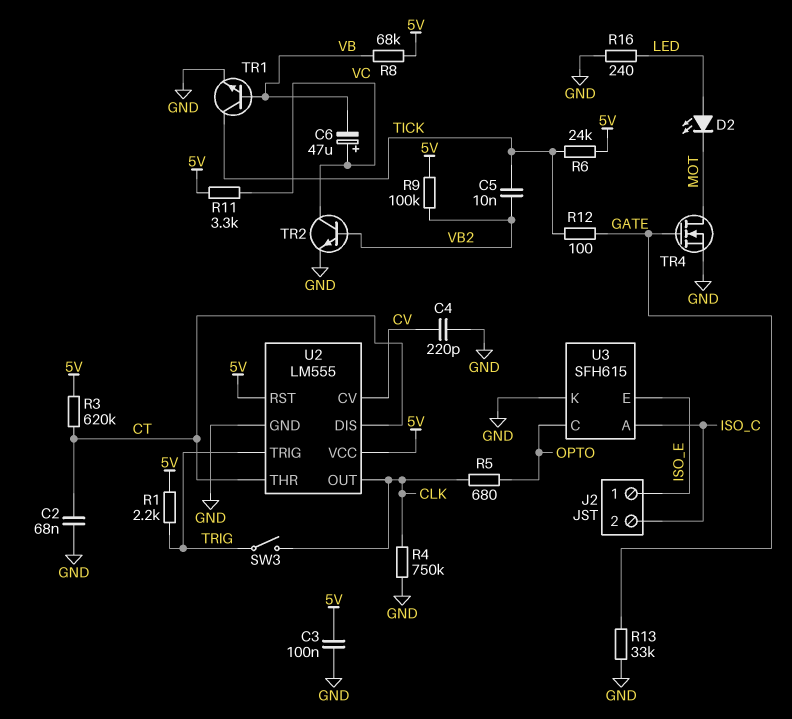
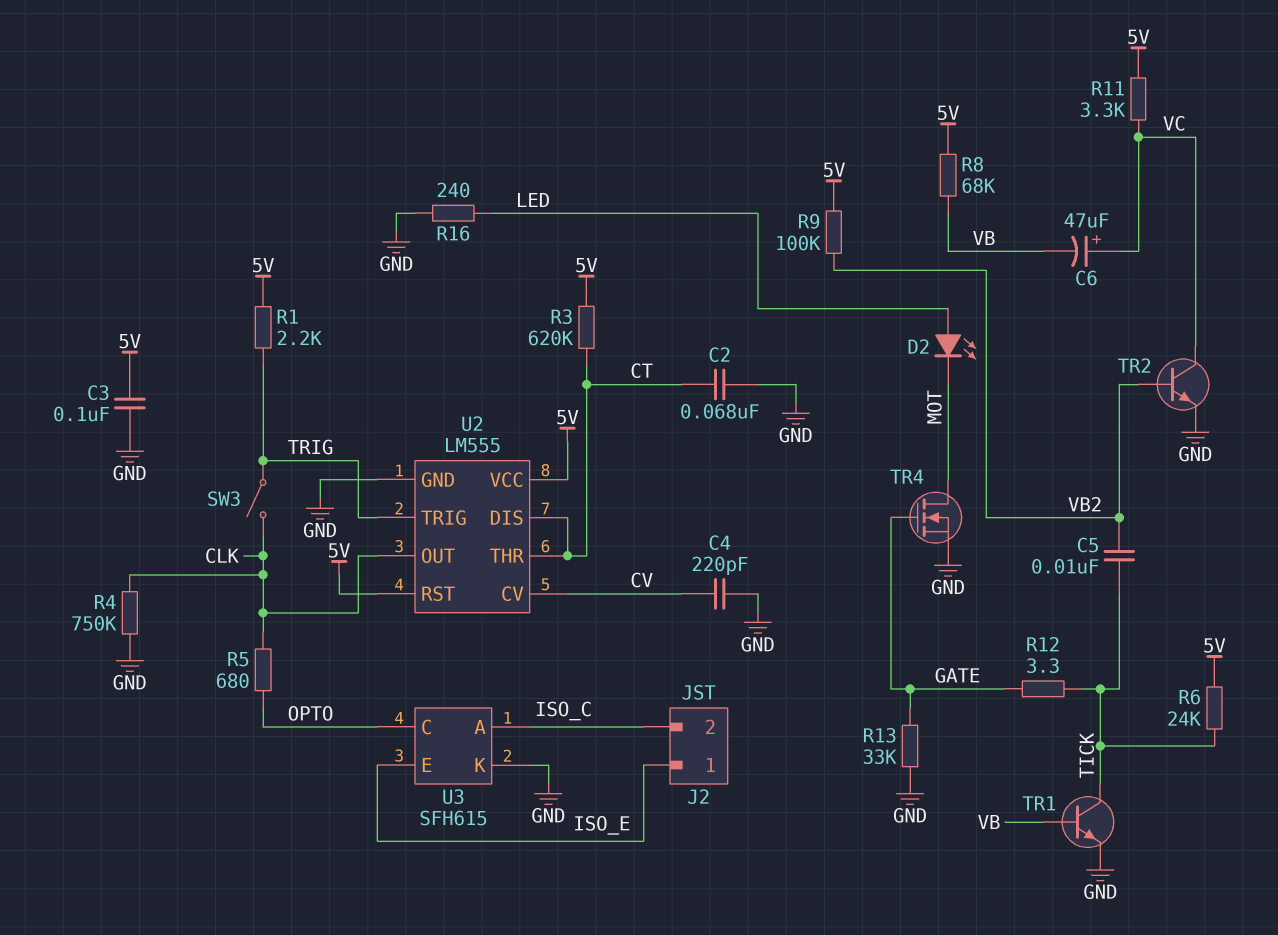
R12: 100 (GATE, TICK) -> 3.3 (GATE, TICK)

